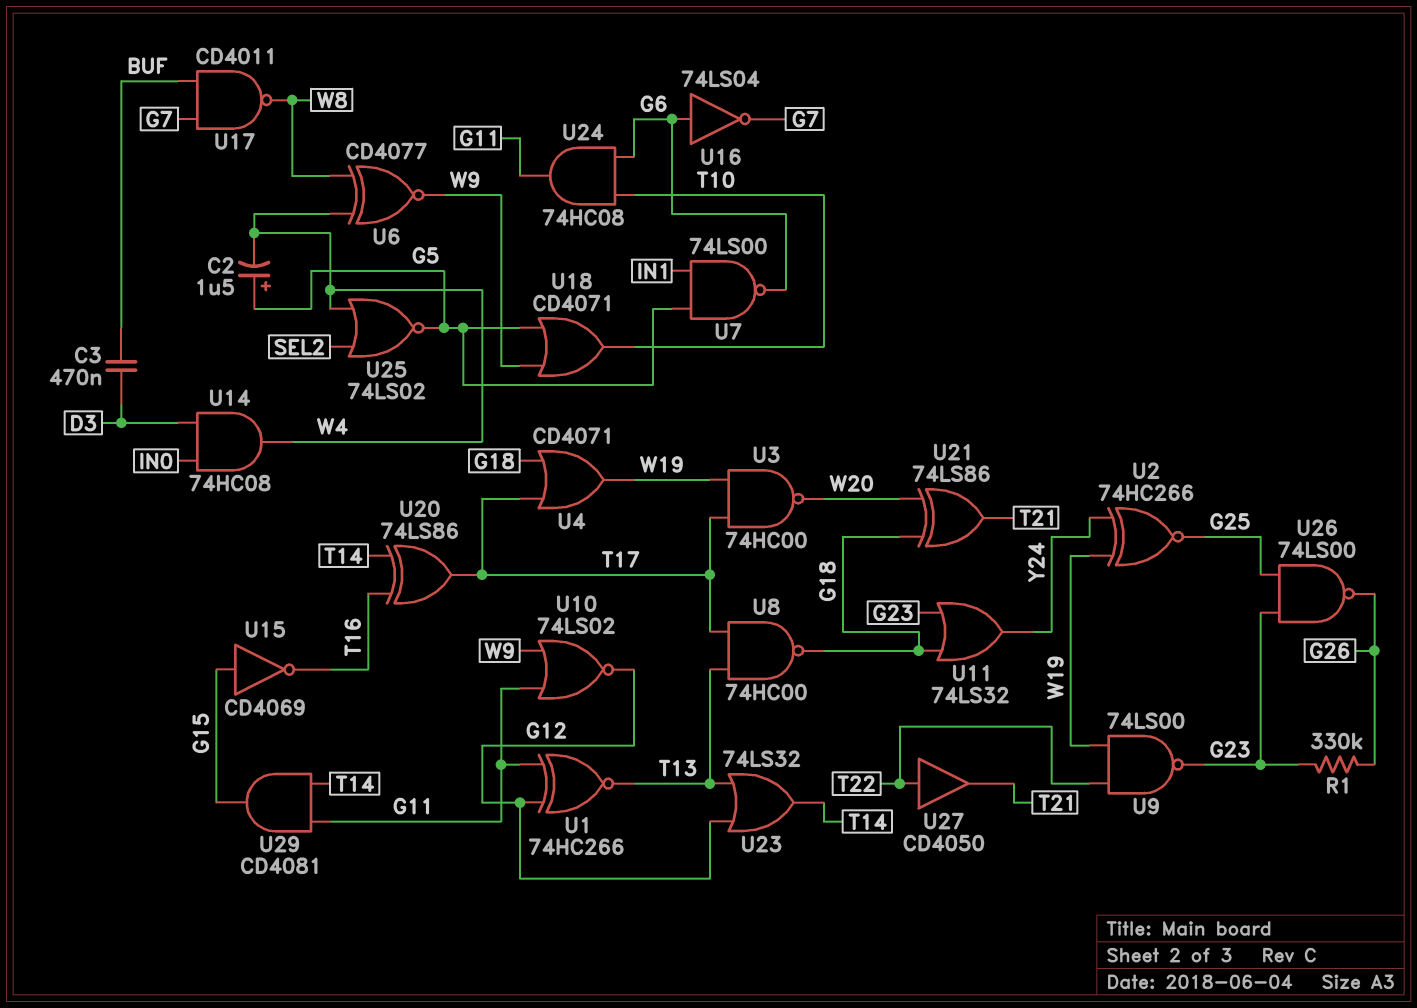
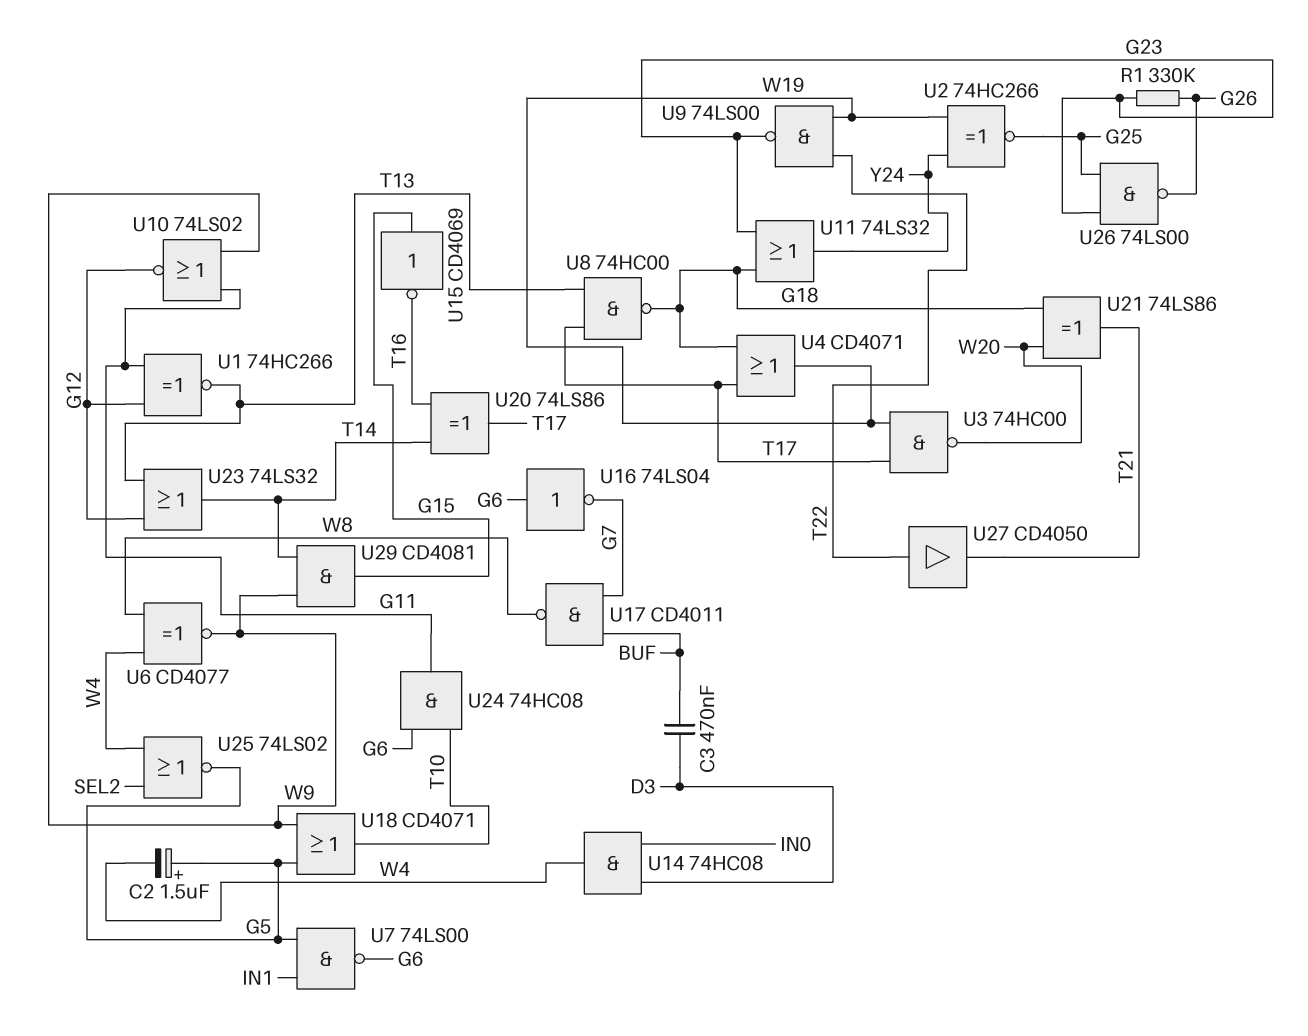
U29: AND CD4081 (in G11, in T14, out G15) -> AND CD4081 (in T14, in W9, out G15)

